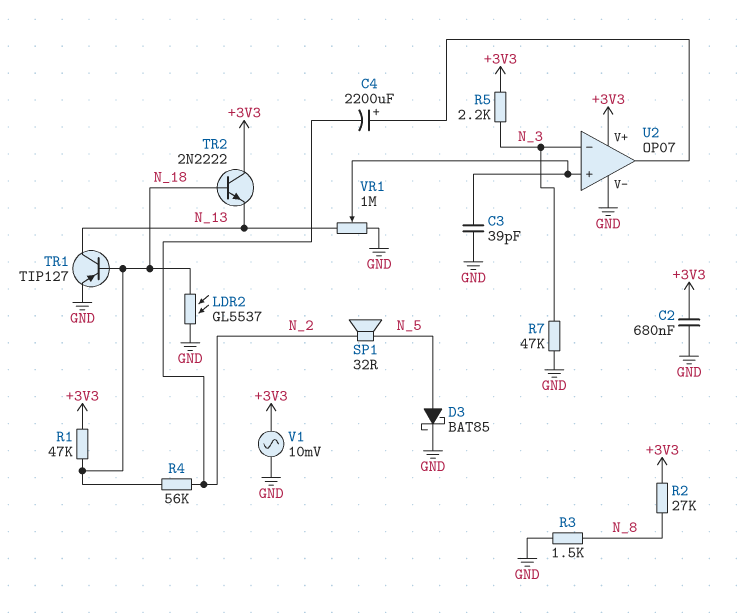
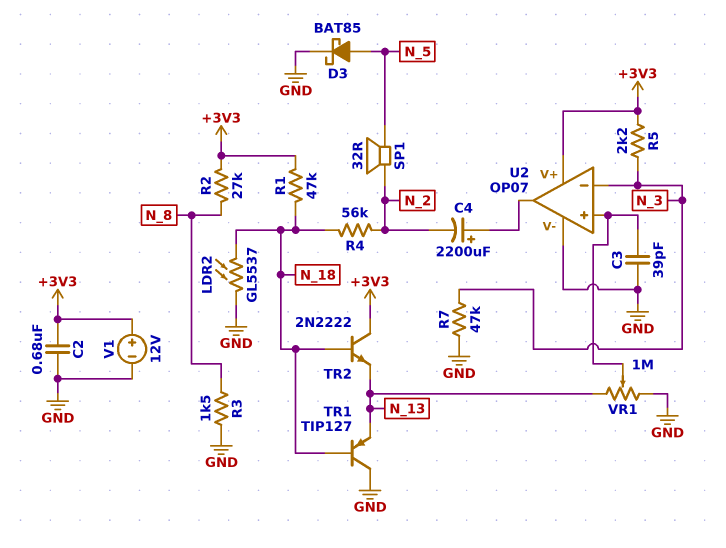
TR1: PNP TIP127 (B N_18, C N_13, E GND) -> PNP TIP127 (B N_18, C GND, E N_13)
V1: AC 10mV (+3V3, GND) -> 12V (plus +3V3, minus GND)

